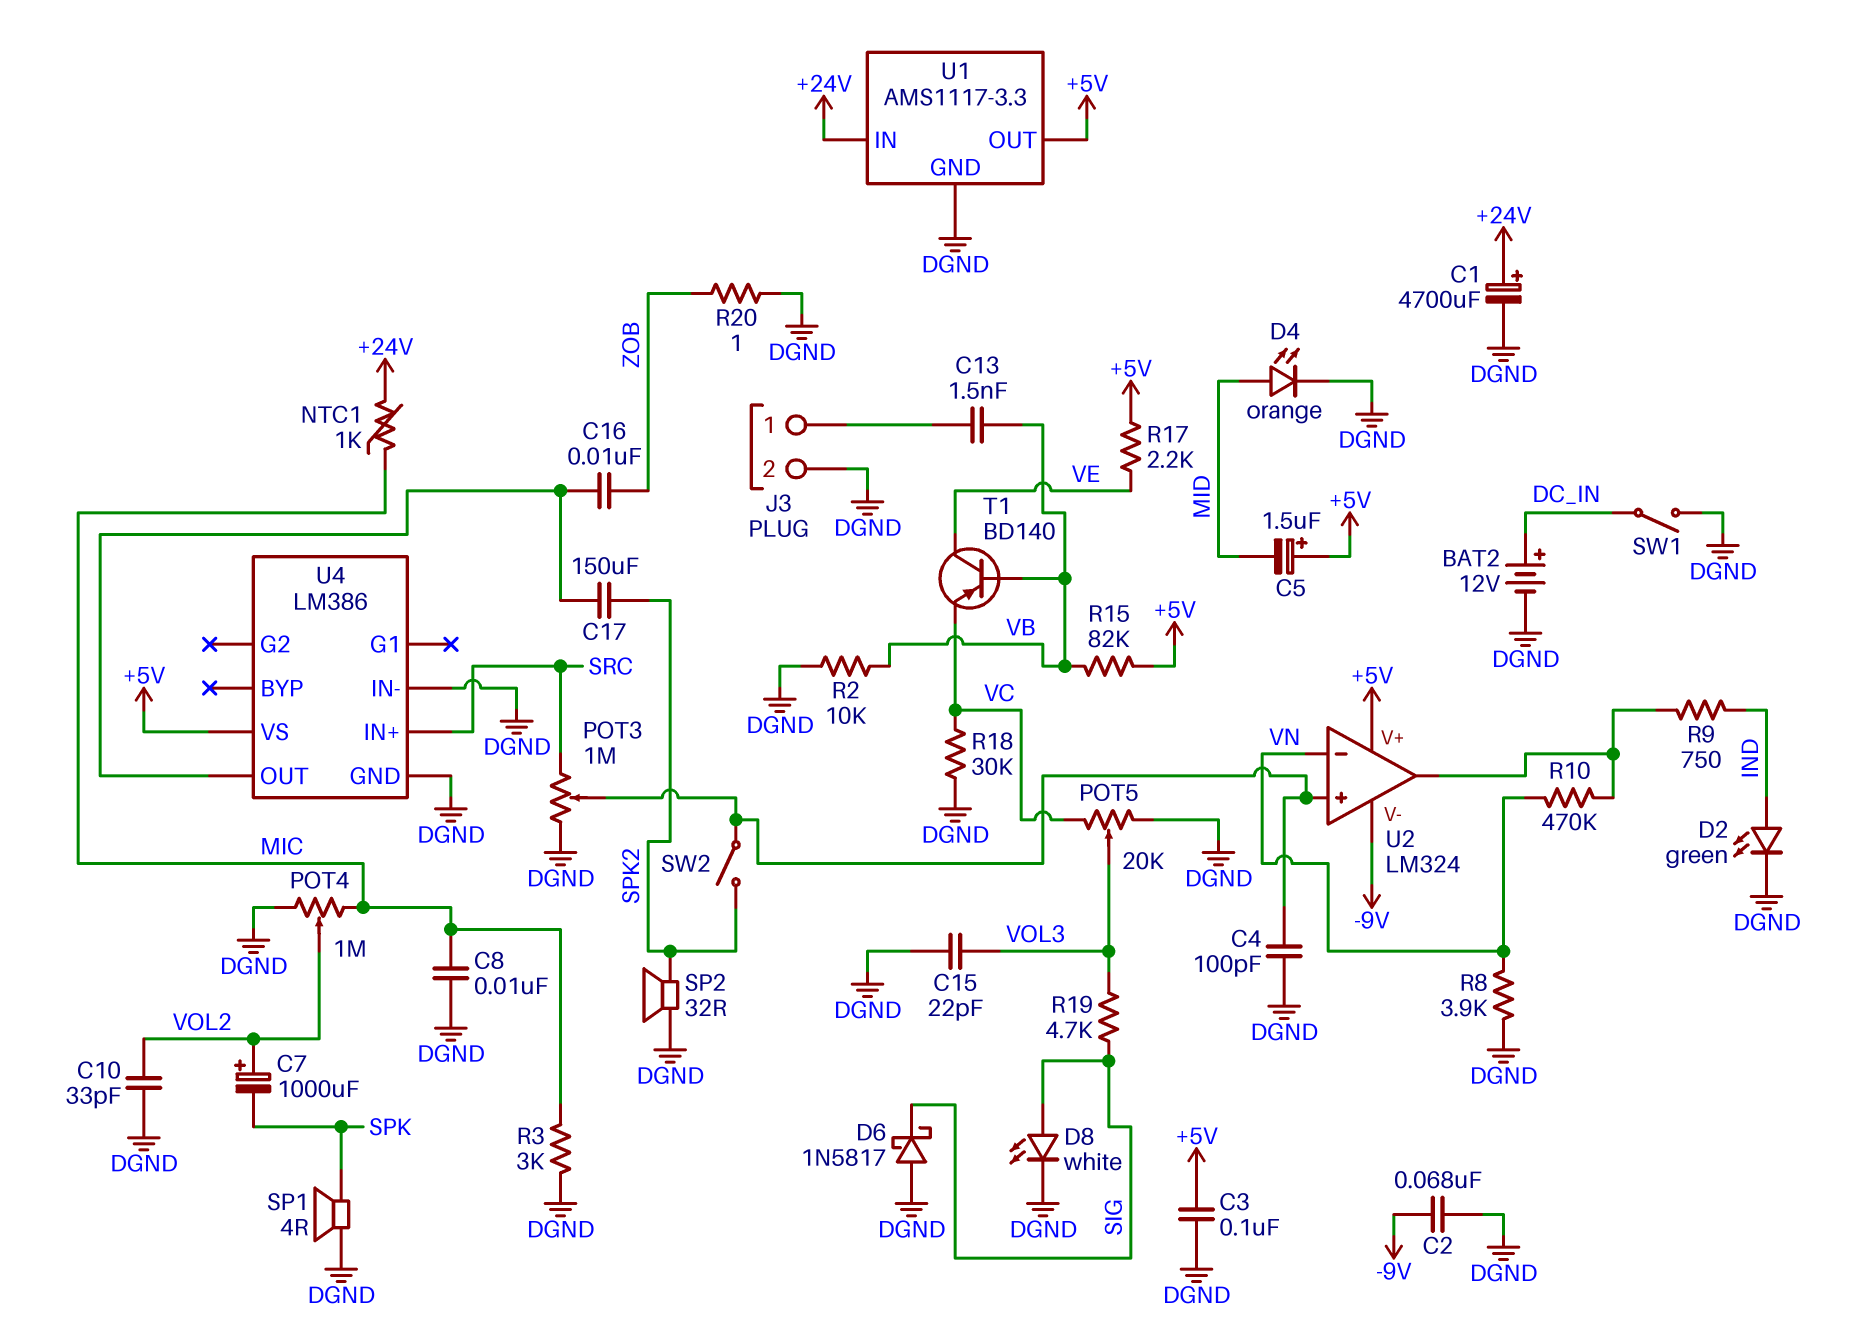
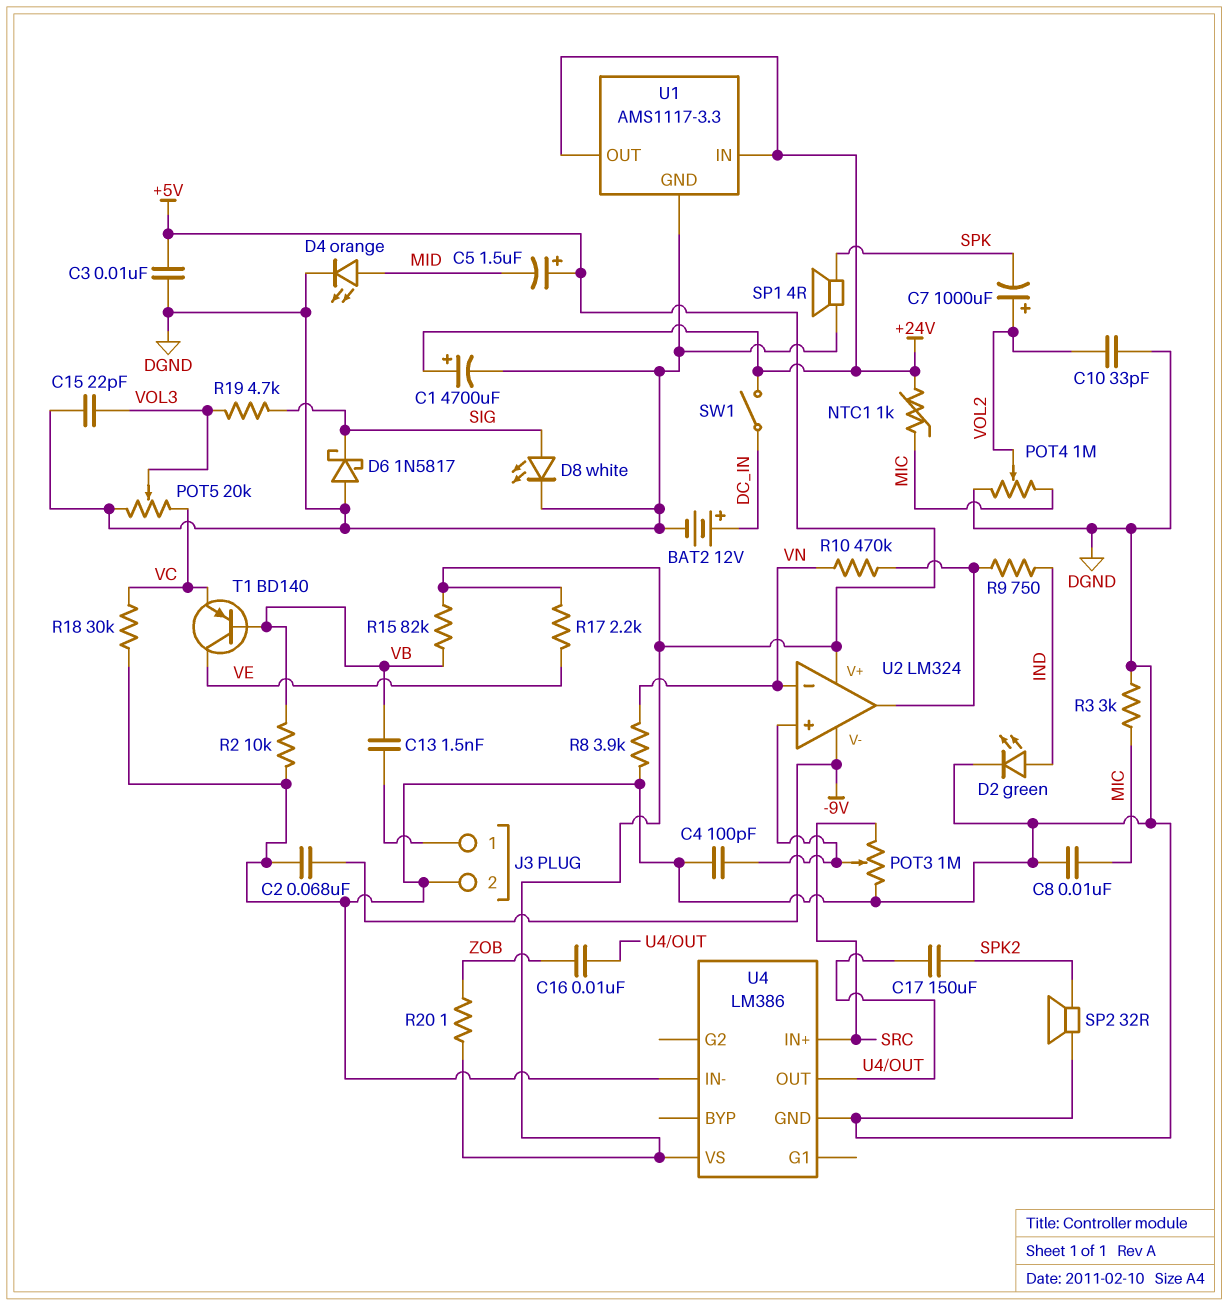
C3: 100nF (+5V, DGND) -> 10nF (+5V, DGND)
R20: 1 (DGND, ZOB) -> 1 (+5V, ZOB)
SW1: switch (DC_IN, DGND) -> switch (+24V, DC_IN)
SW2: switch (SPK2, U2/in+) -> none
U1 pin OUT: +5V -> +24V

